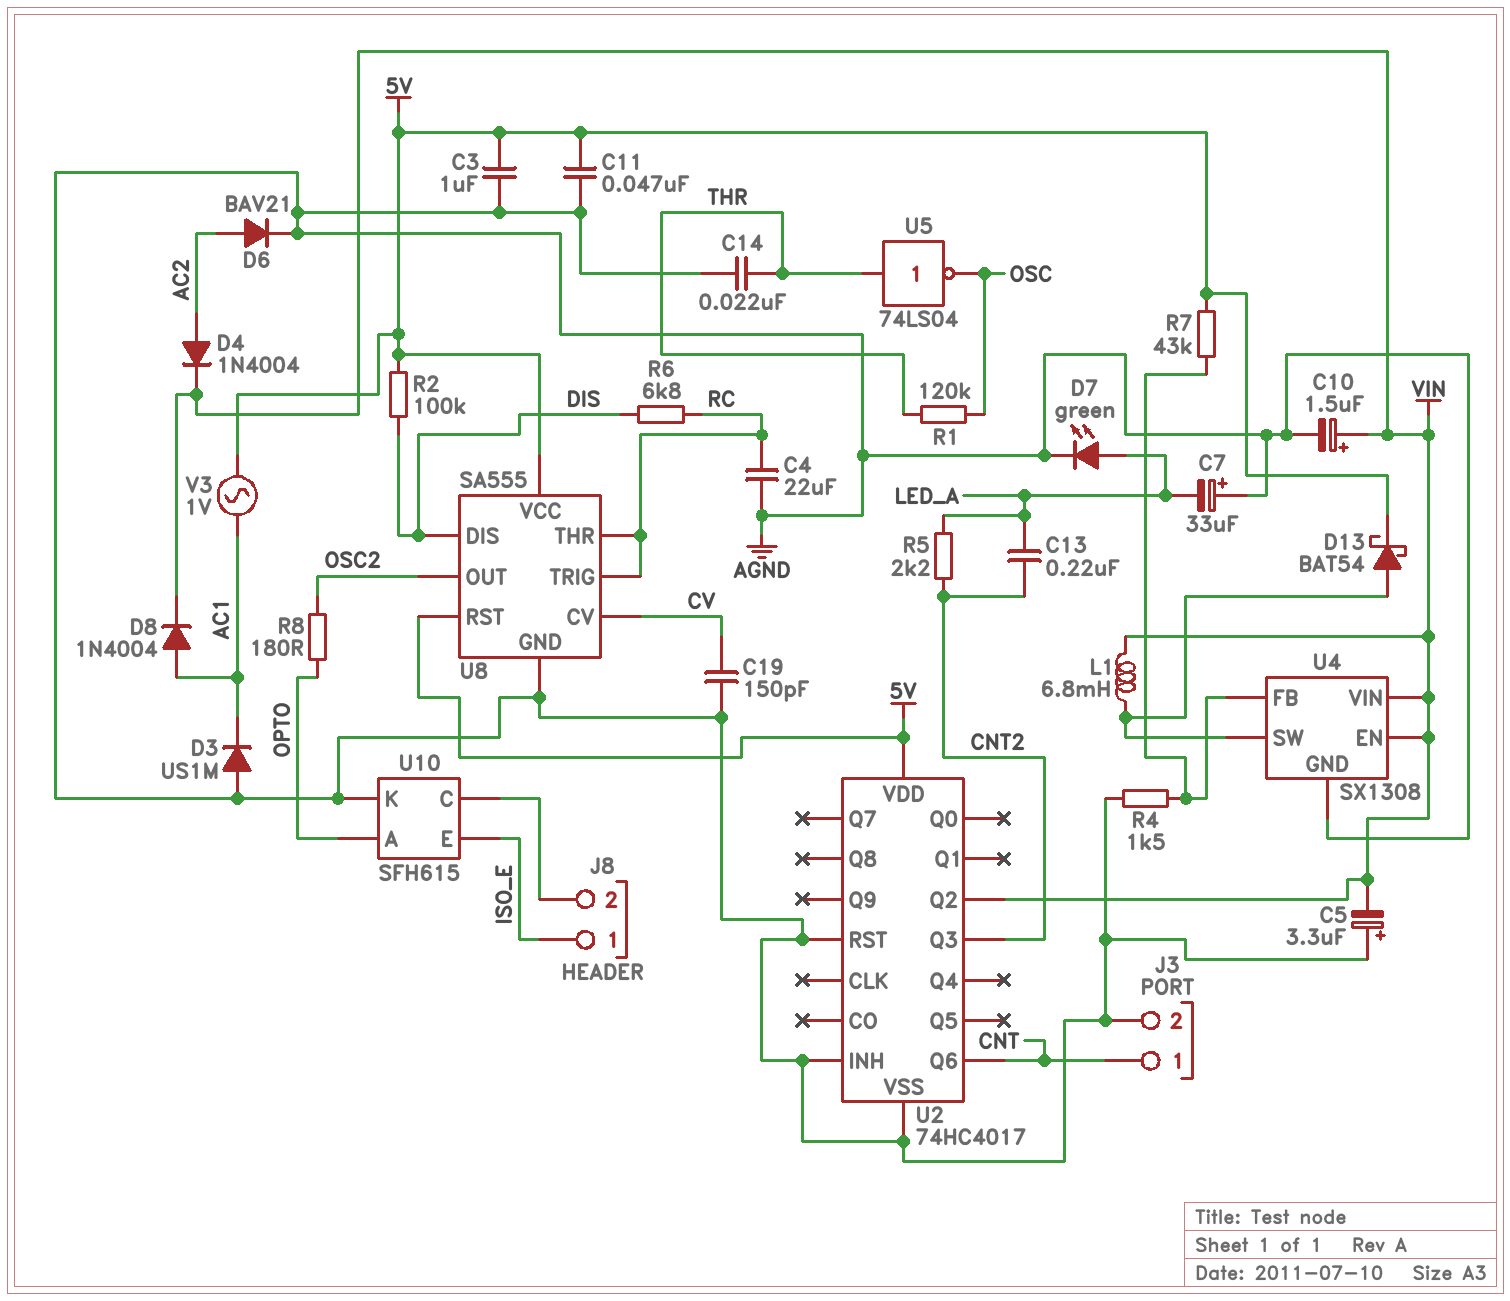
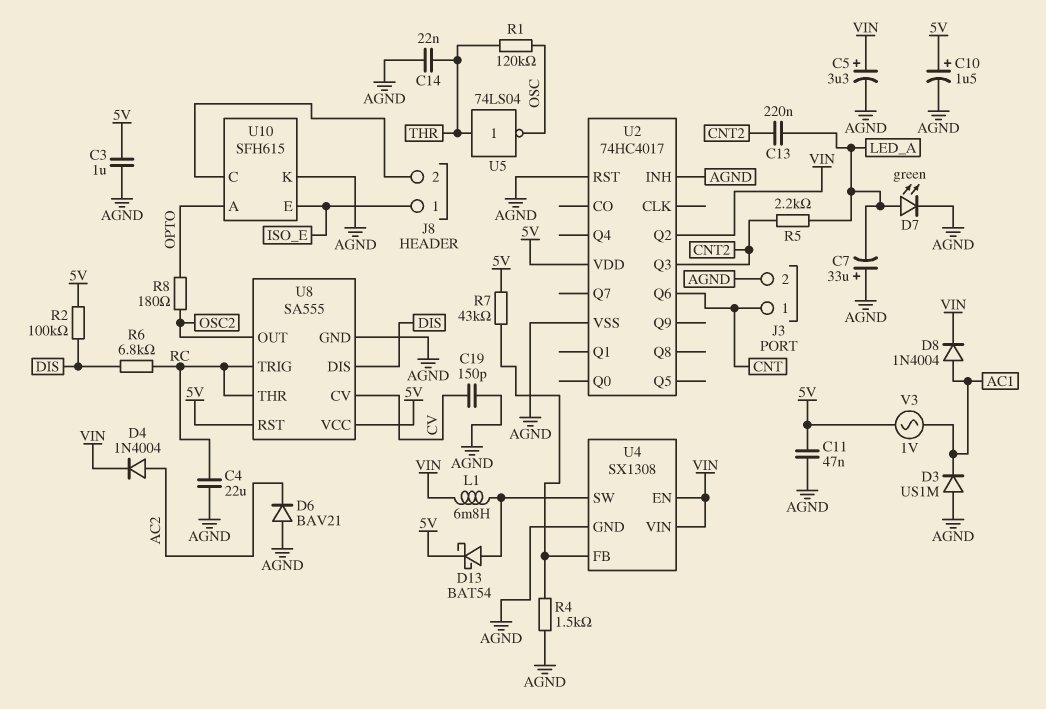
C5: 3.3uF (plus AGND, minus VIN) -> 3.3uF (plus VIN, minus AGND)
C10: 1.5uF (plus VIN, minus AGND) -> 1.5uF (plus 5V, minus AGND)
D6: diode BAV21 (A AC2, K AGND) -> diode BAV21 (A AGND, K AC2)

